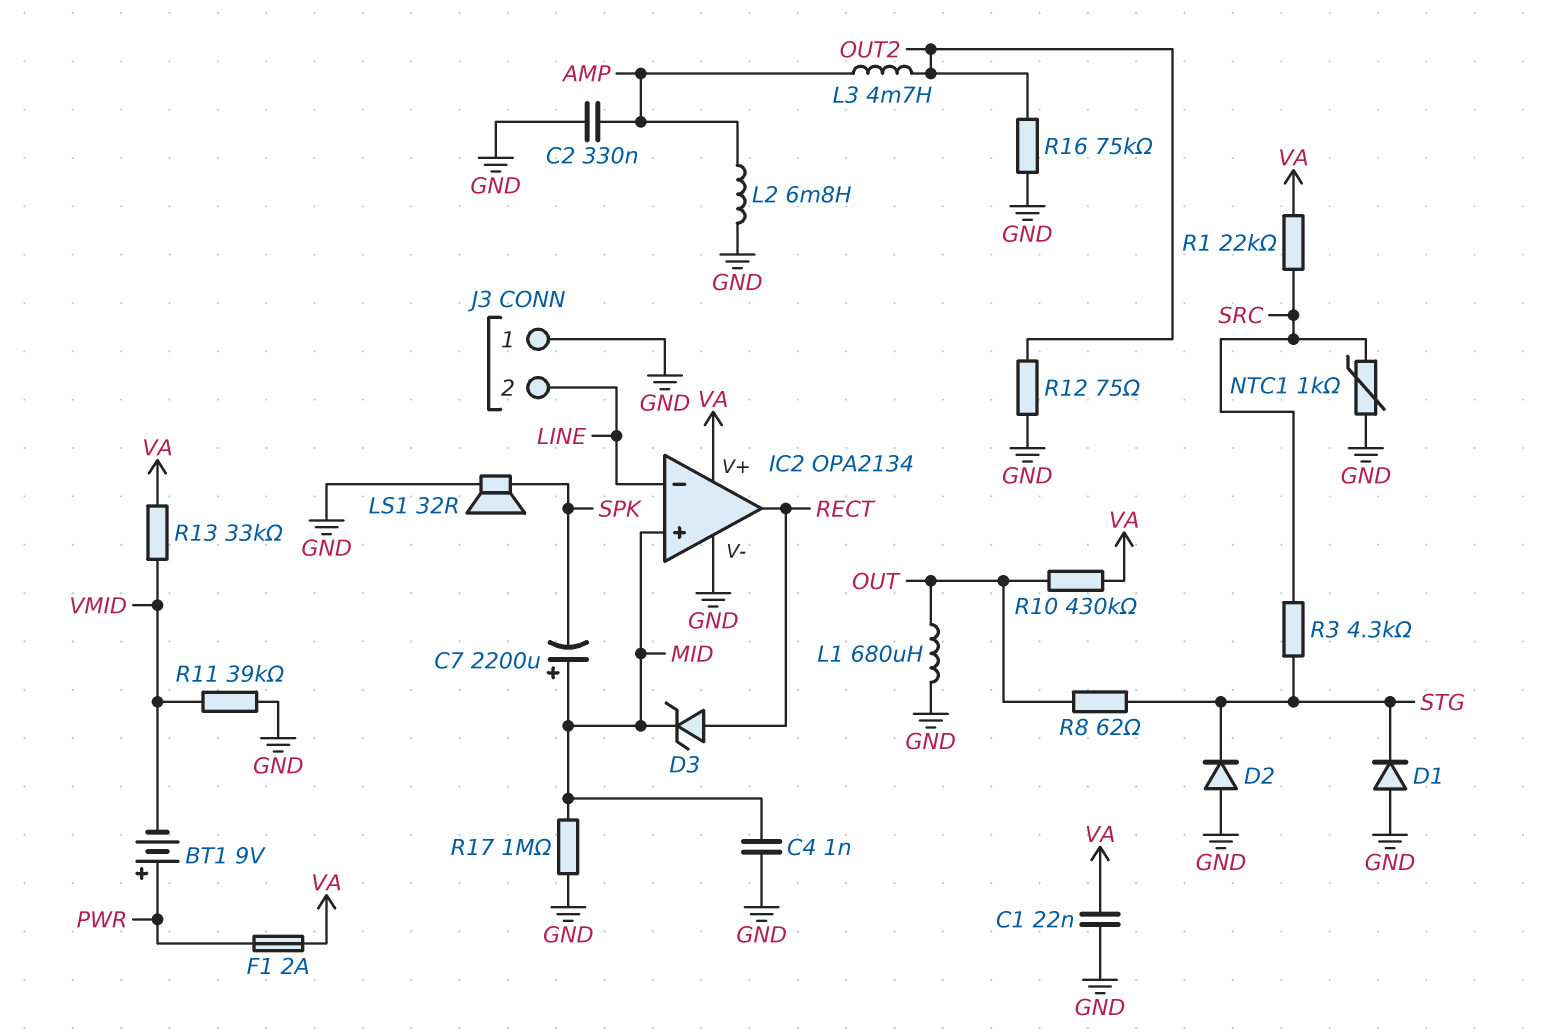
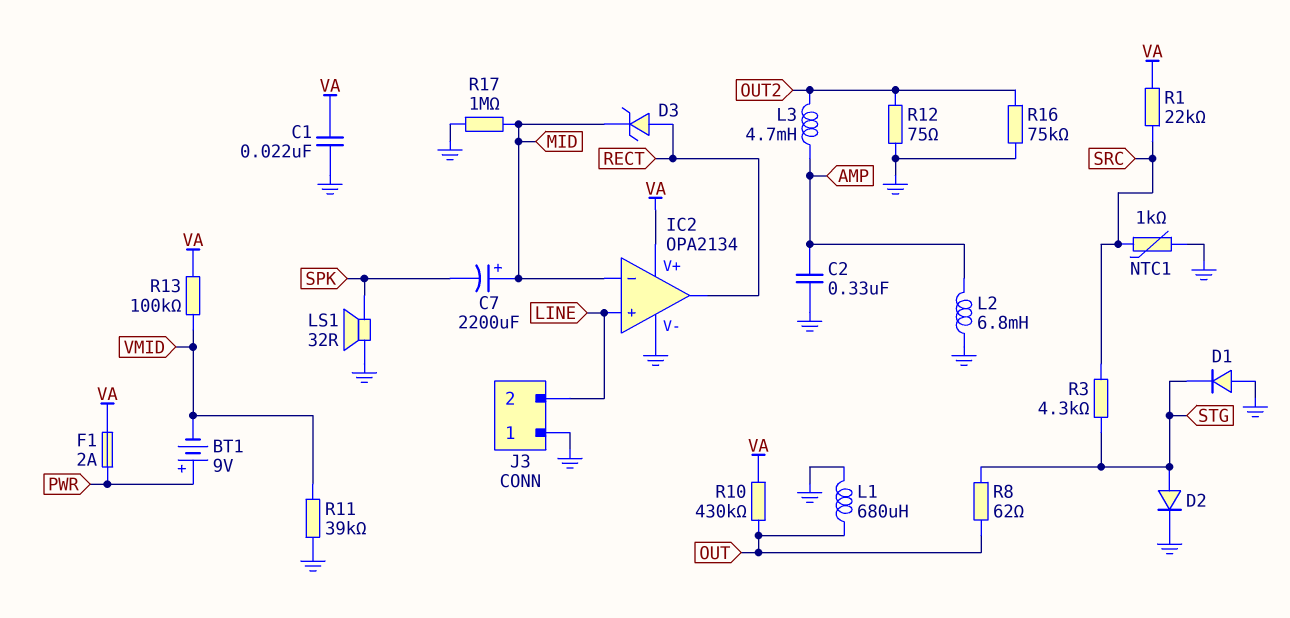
C4: 1nF (GND, MID) -> none
D2: diode (A GND, K STG) -> diode (A STG, K GND)
IC2 pin in+: MID -> LINE
IC2 pin in-: LINE -> MID
R13: 33k (VA, VMID) -> 100k (VA, VMID)

